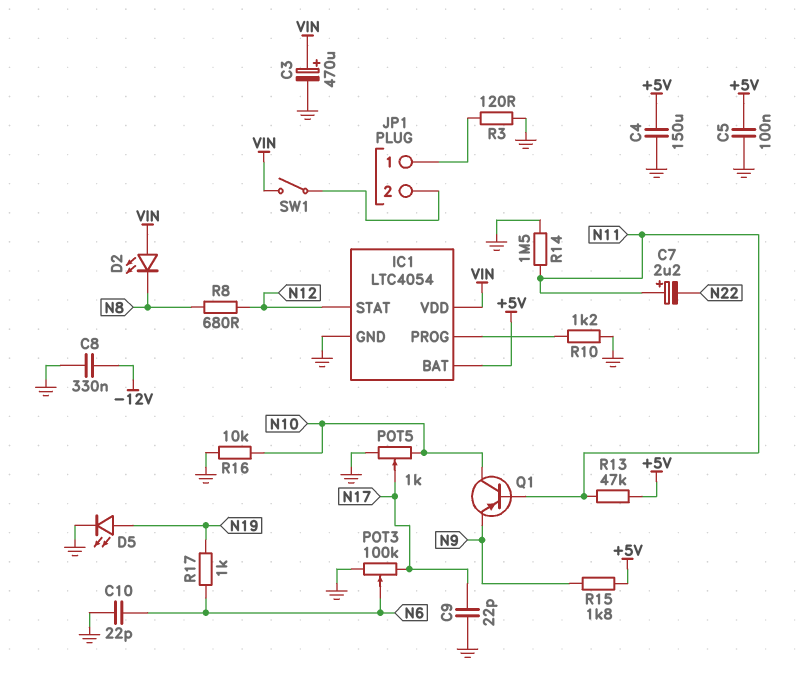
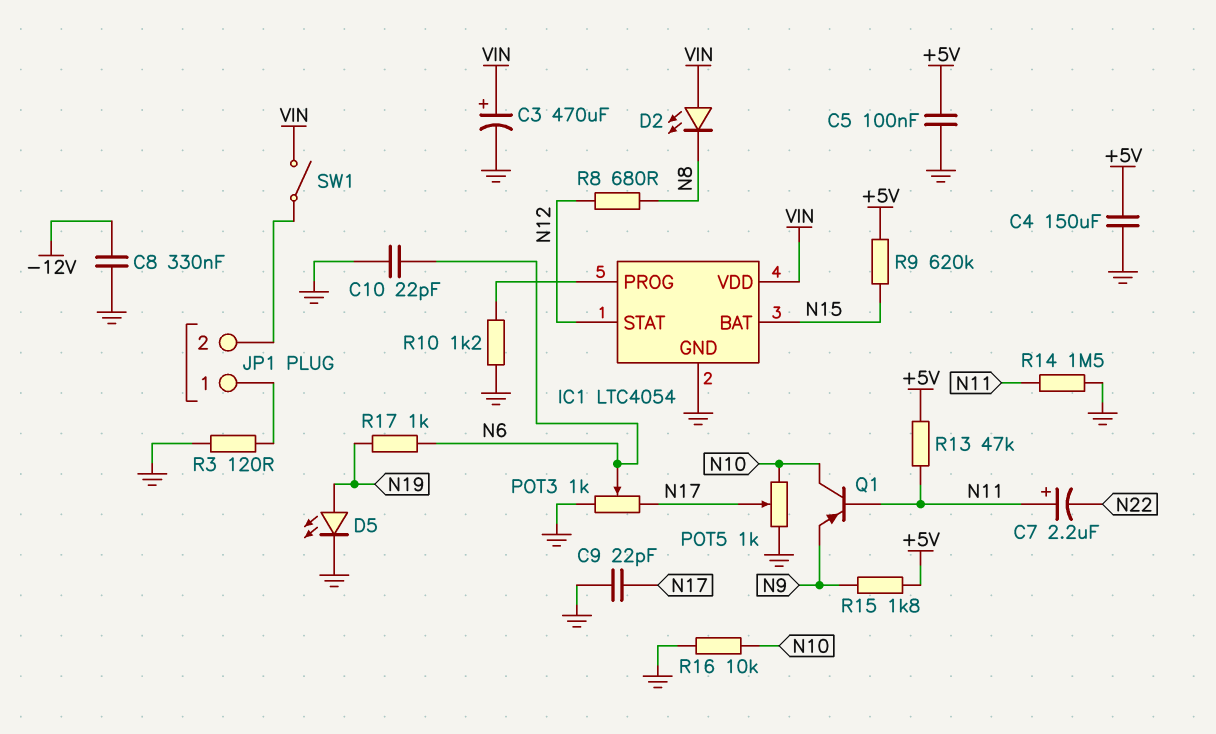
IC1 pin BAT: +5V -> N15
POT3: 100k (GND, N17, wiper N6) -> 1k (GND, N17, wiper N6)
R9: none -> 620k (+5V, N15)

